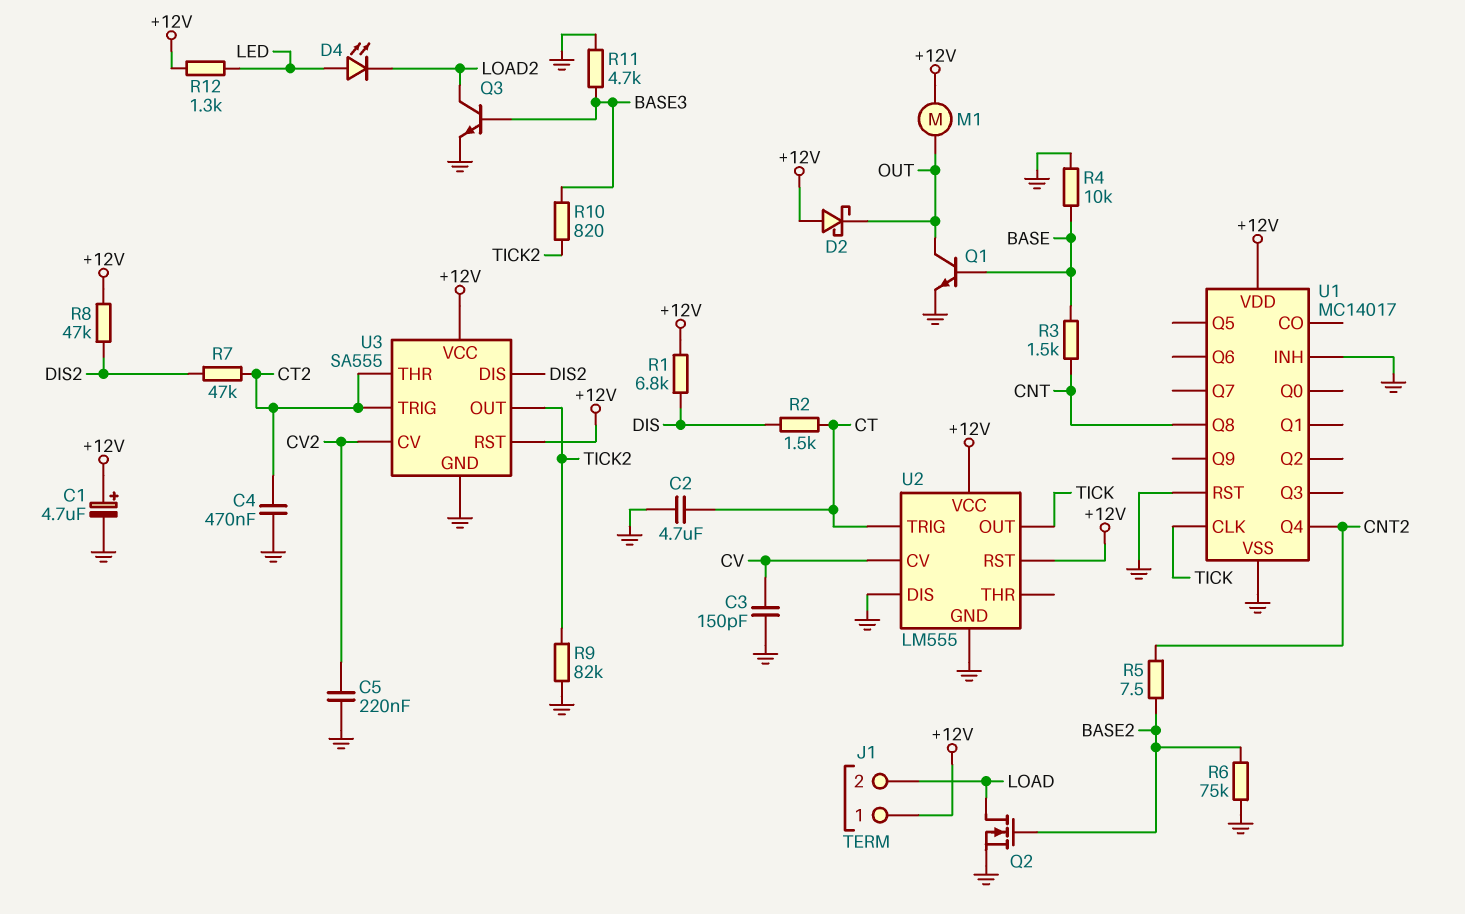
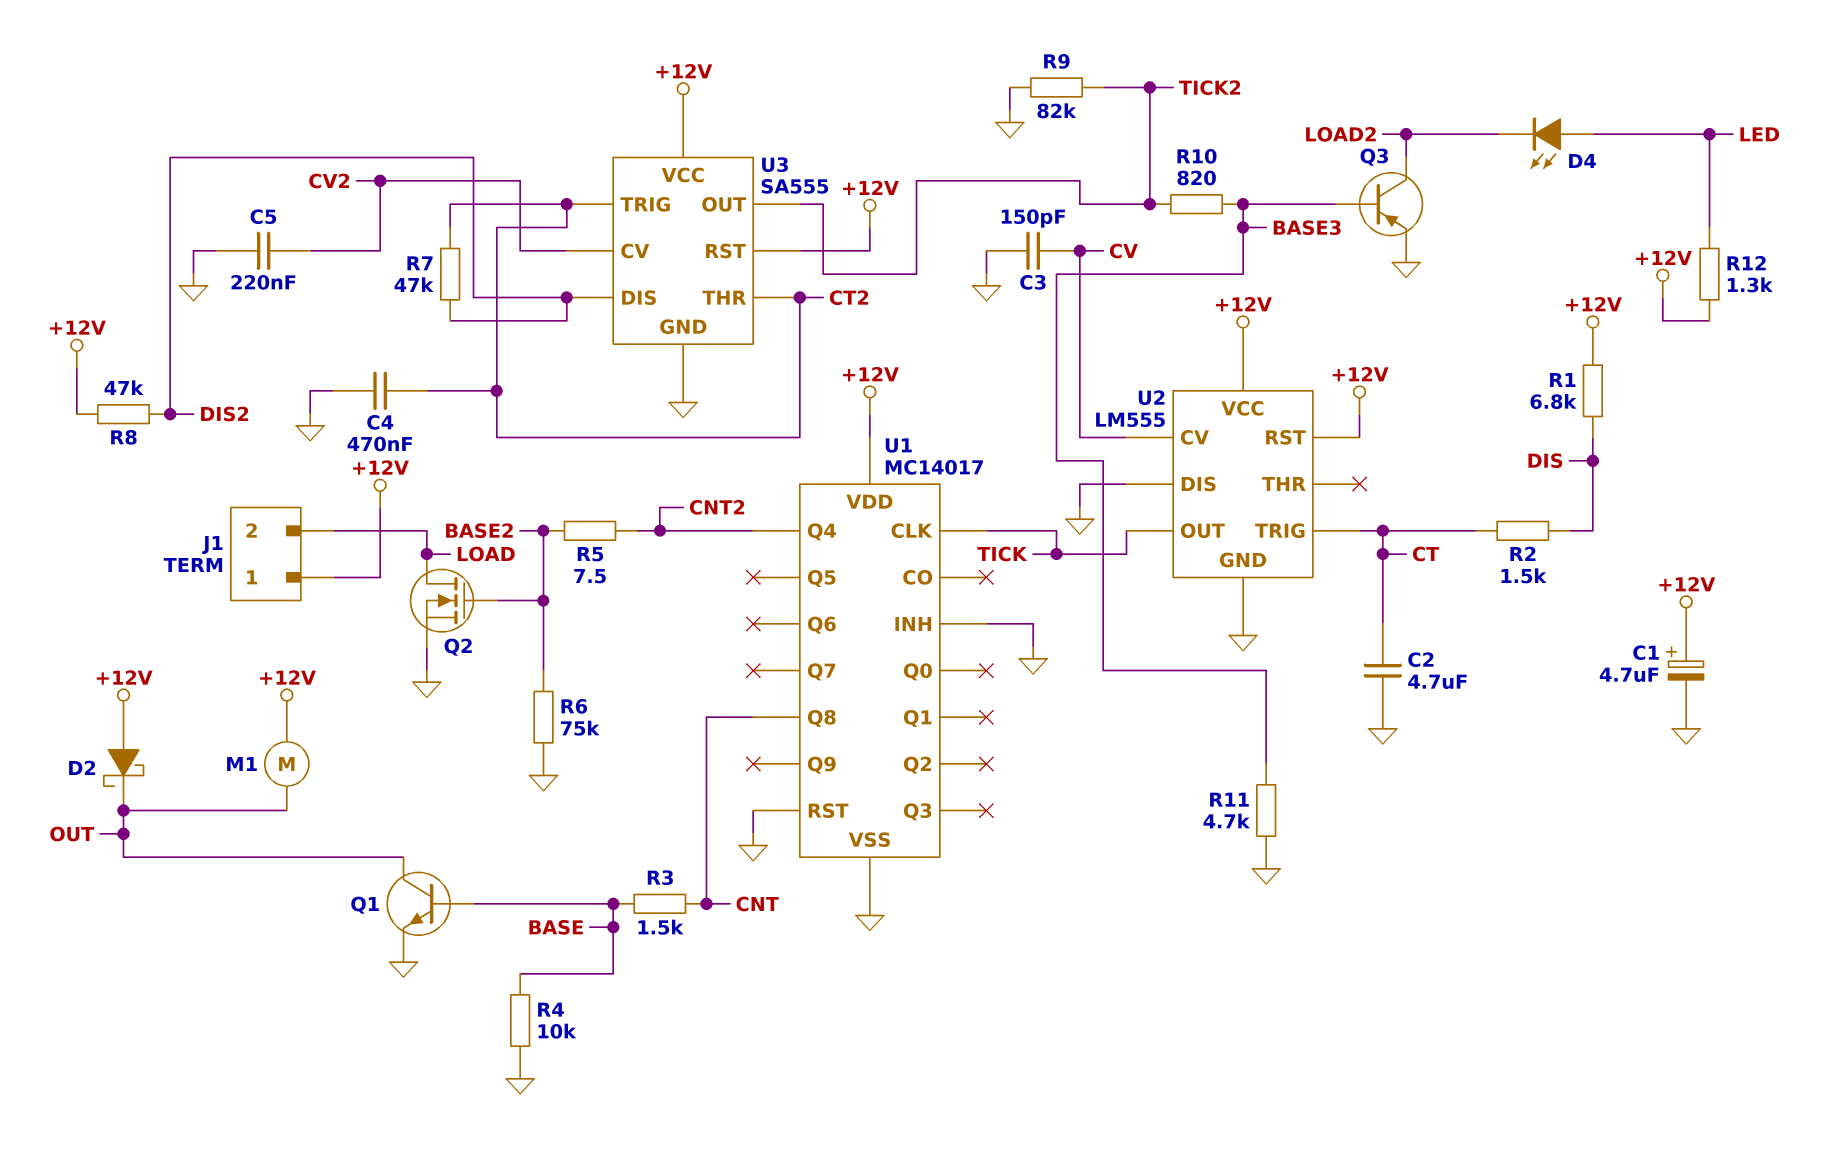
Q3: NPN (B BASE3, C LOAD2, E GND) -> PNP (B BASE3, C LOAD2, E GND)

